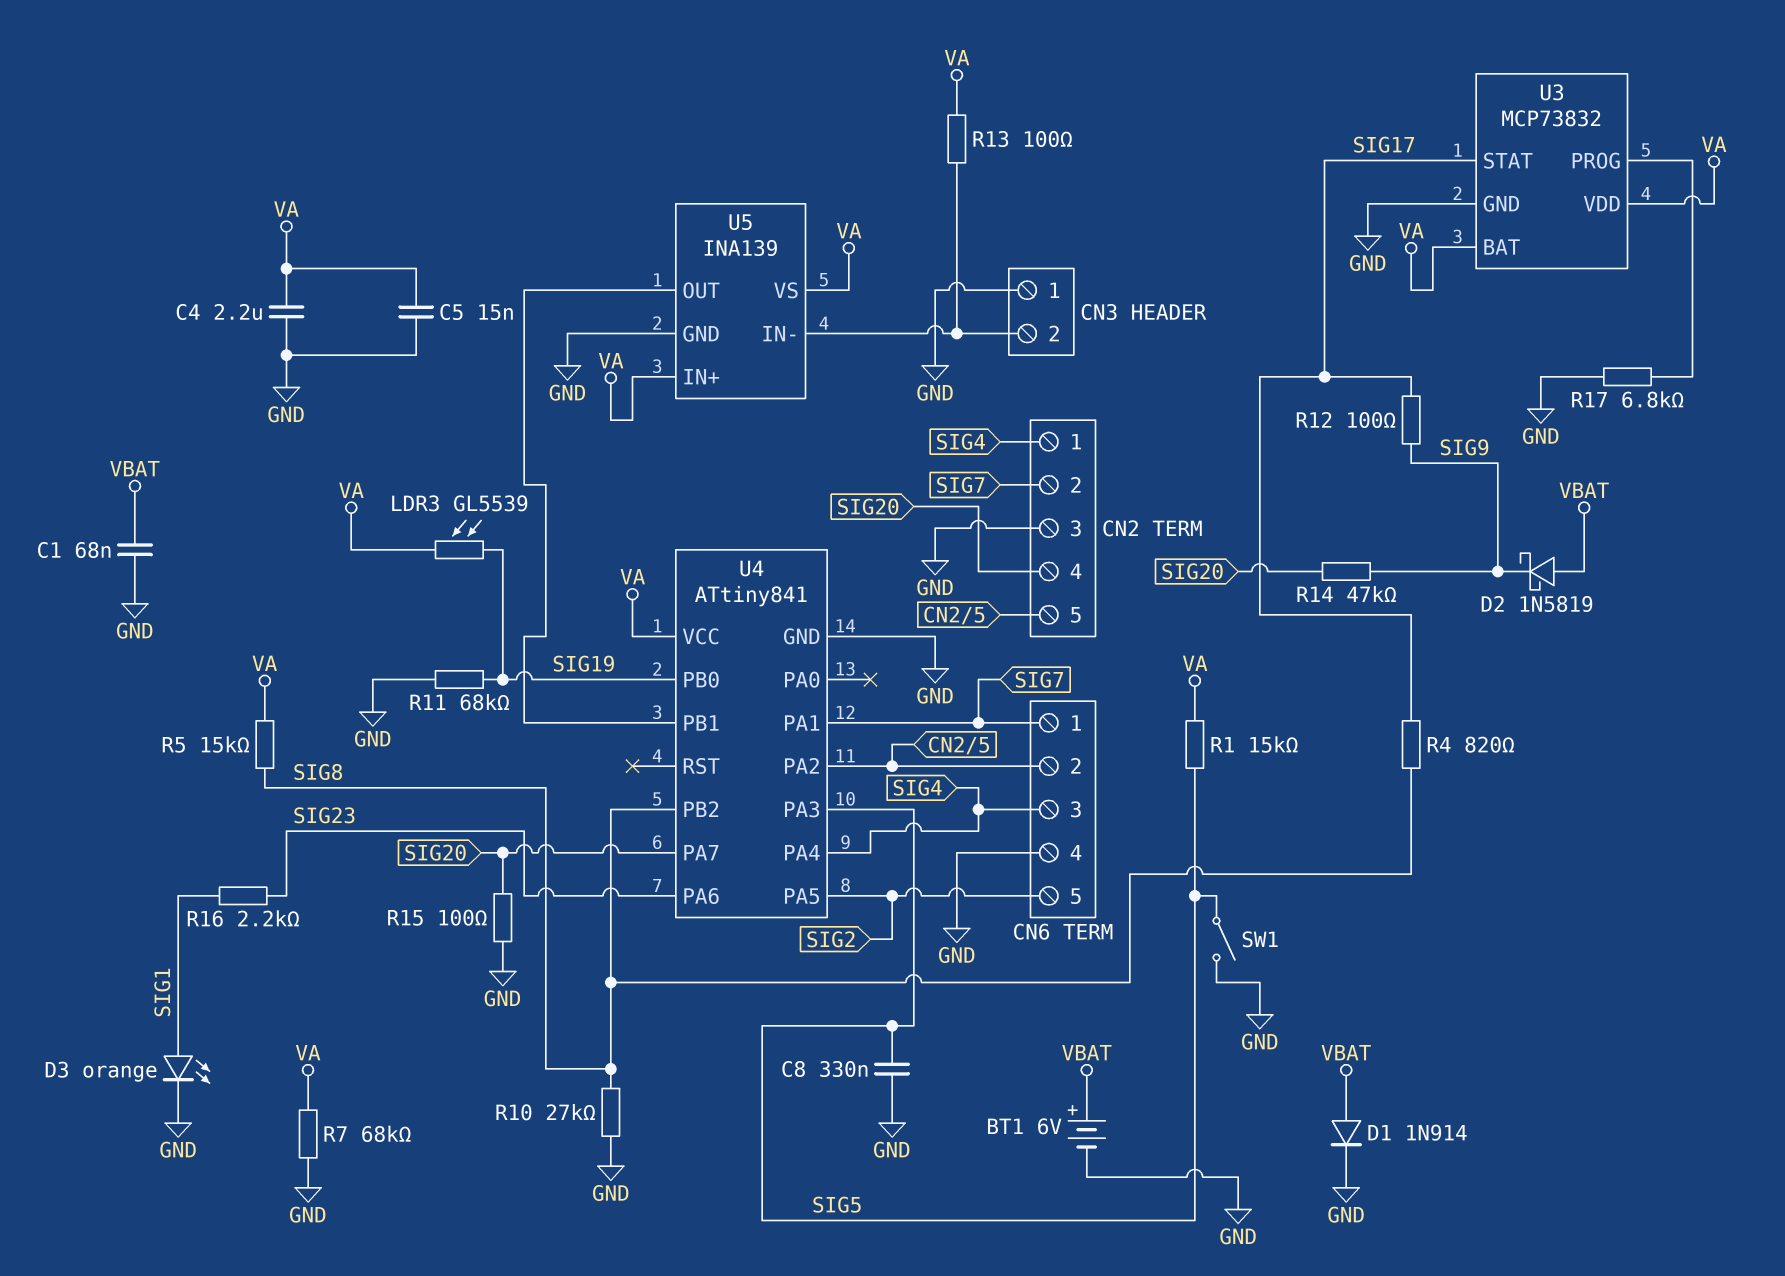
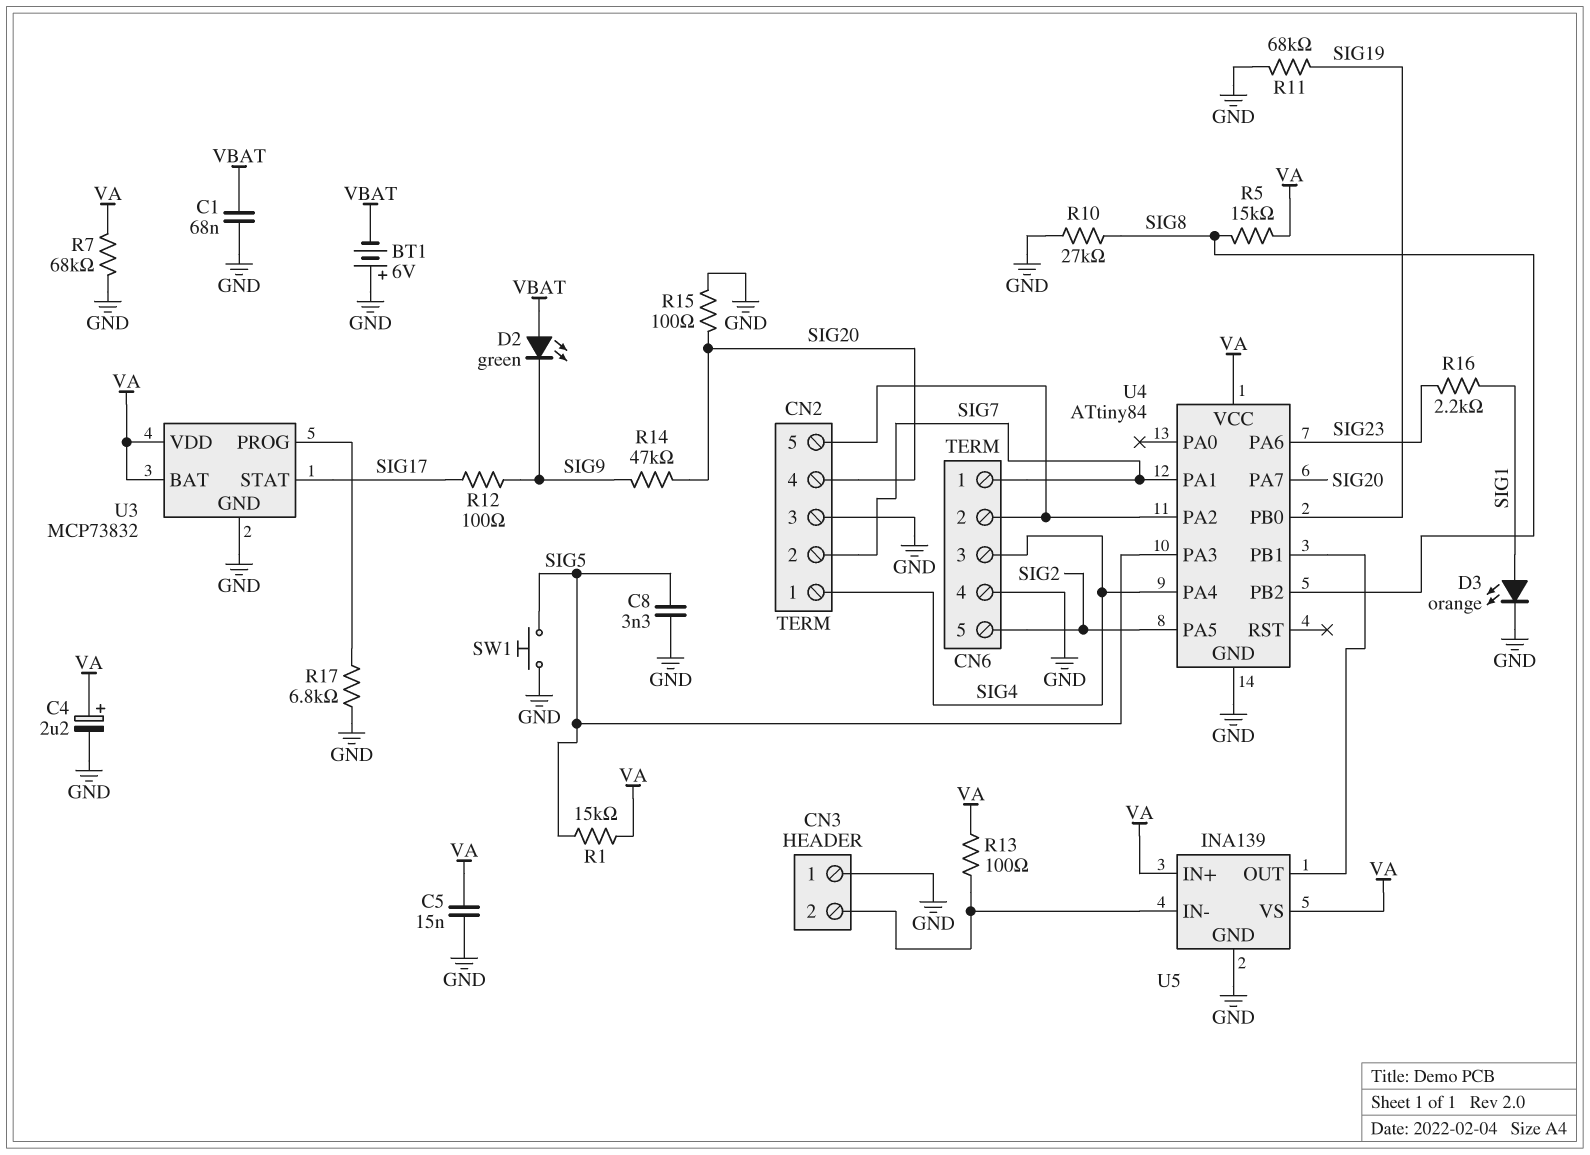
BT1: 6V (plus VBAT, minus GND) -> 6V (plus GND, minus VBAT)
C4: 2.2uF (GND, VA) -> 2.2uF (plus VA, minus GND)
C8: 330nF (GND, SIG5) -> 3.3nF (GND, SIG5)
D1: diode 1N914 (A VBAT, K GND) -> none
D2: schottky 1N5819 (A VBAT, K SIG9) -> LED green (A VBAT, K SIG9)
LDR3: GL5539 (SIG19, VA) -> none
R4: 820 (SIG8, SIG17) -> none
SW1: switch (GND, SIG5) -> button (GND, SIG5)
U4: ATtiny841 -> ATtiny84

